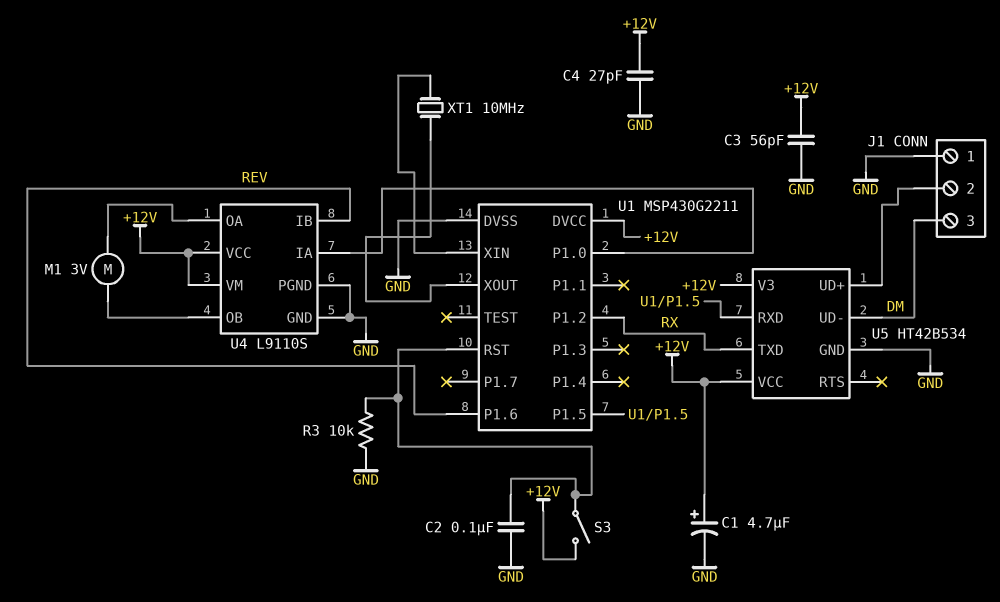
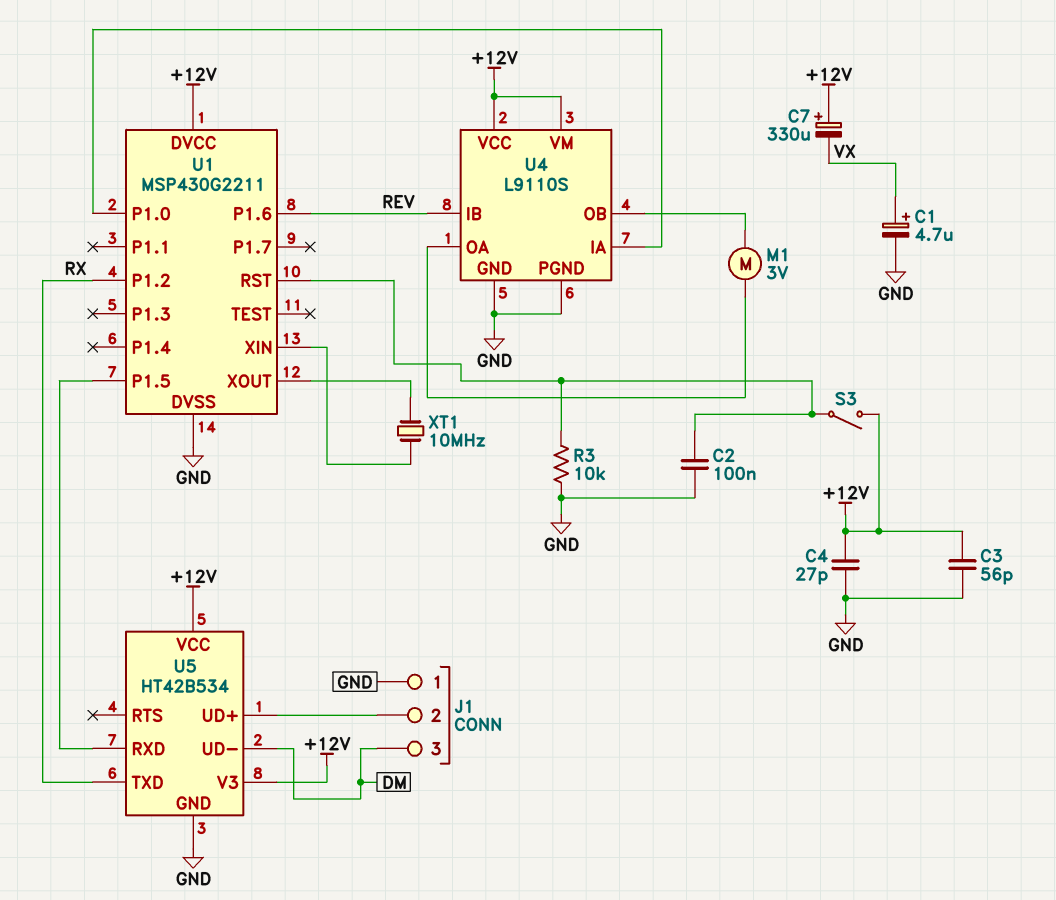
C1: 4.7uF (plus +12V, minus GND) -> 4.7uF (plus VX, minus GND)
C7: none -> 330uF (plus +12V, minus VX)

